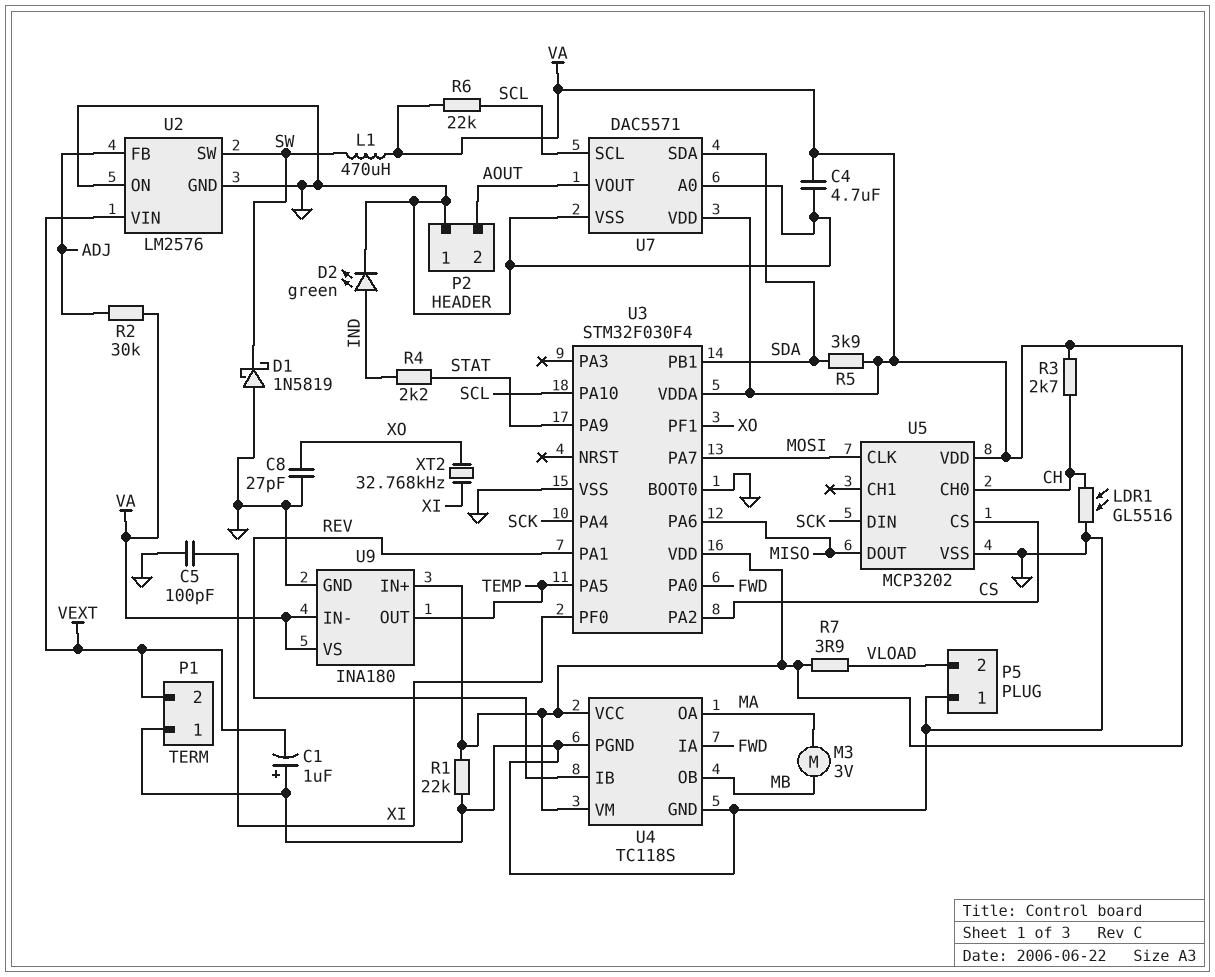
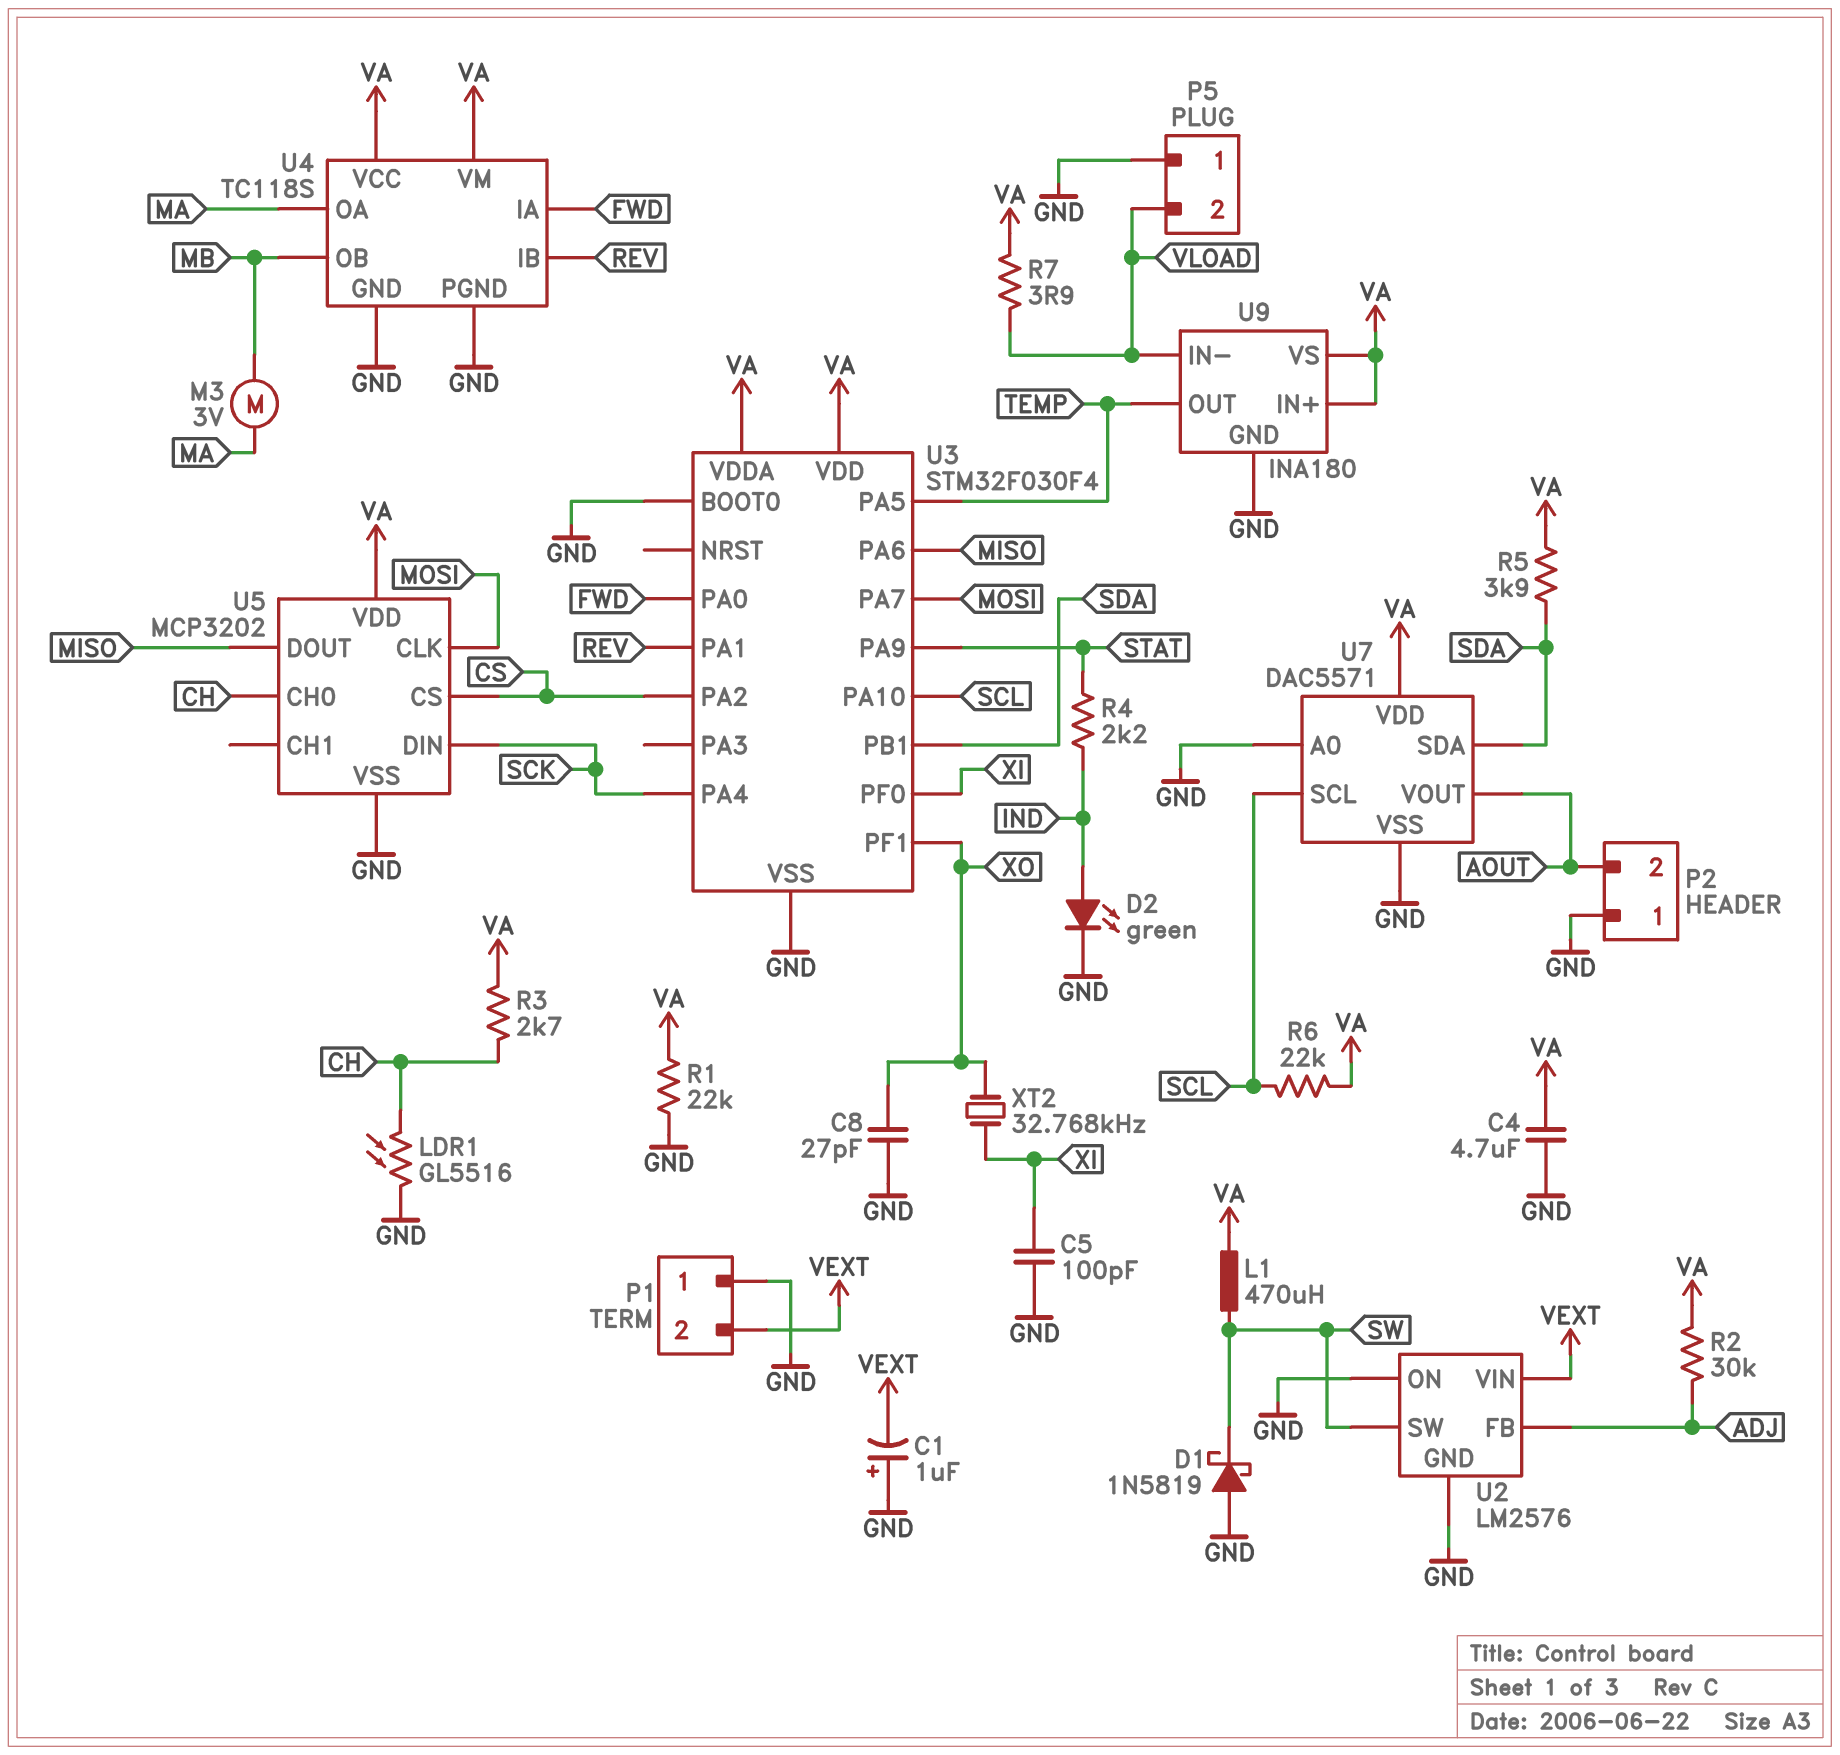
U9 pin IN-: VA -> VLOAD

